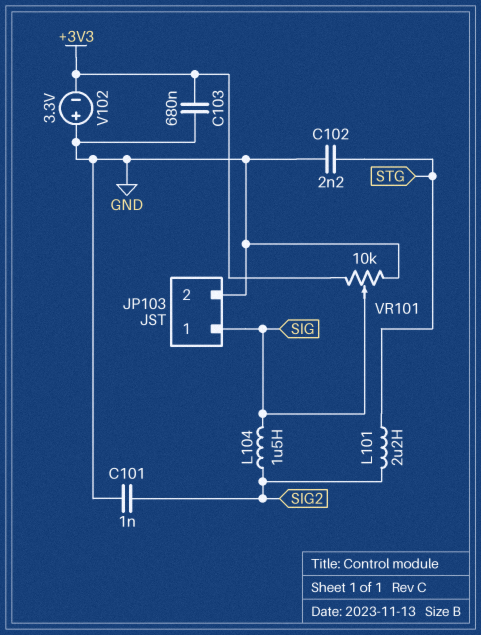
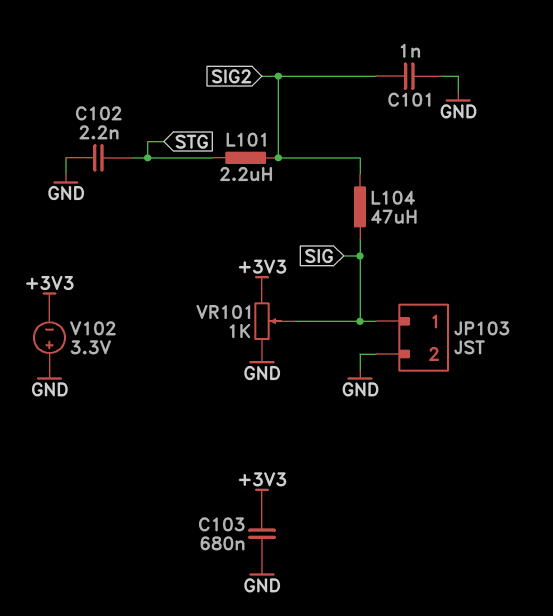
L104: 1.5uH (SIG, SIG2) -> 47uH (SIG, SIG2)
VR101: 10k (+3V3, GND, wiper SIG) -> 1k (+3V3, GND, wiper SIG)

